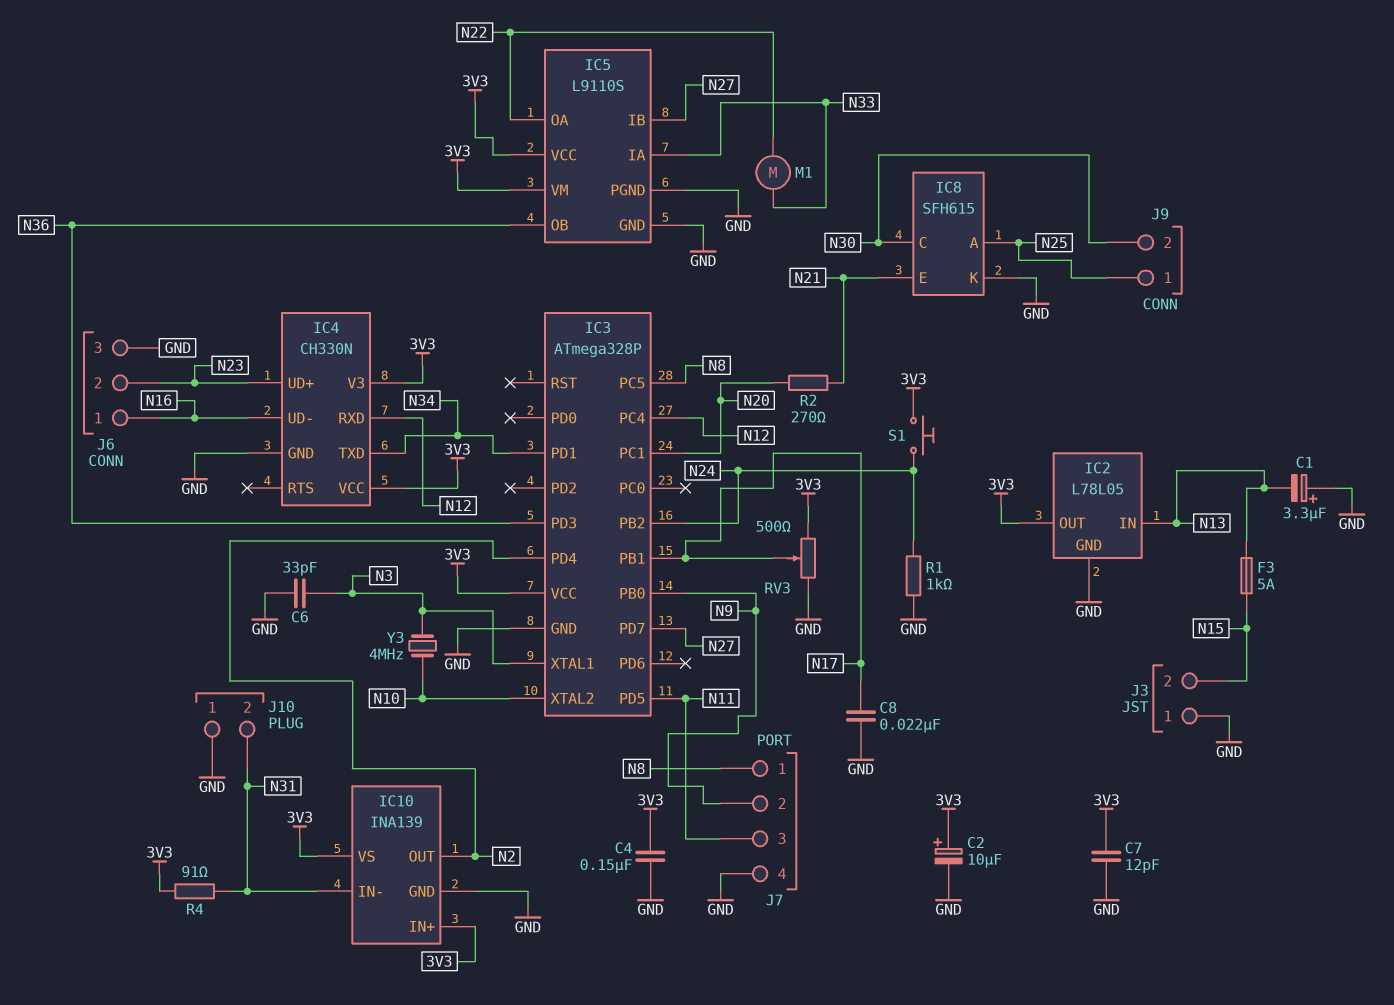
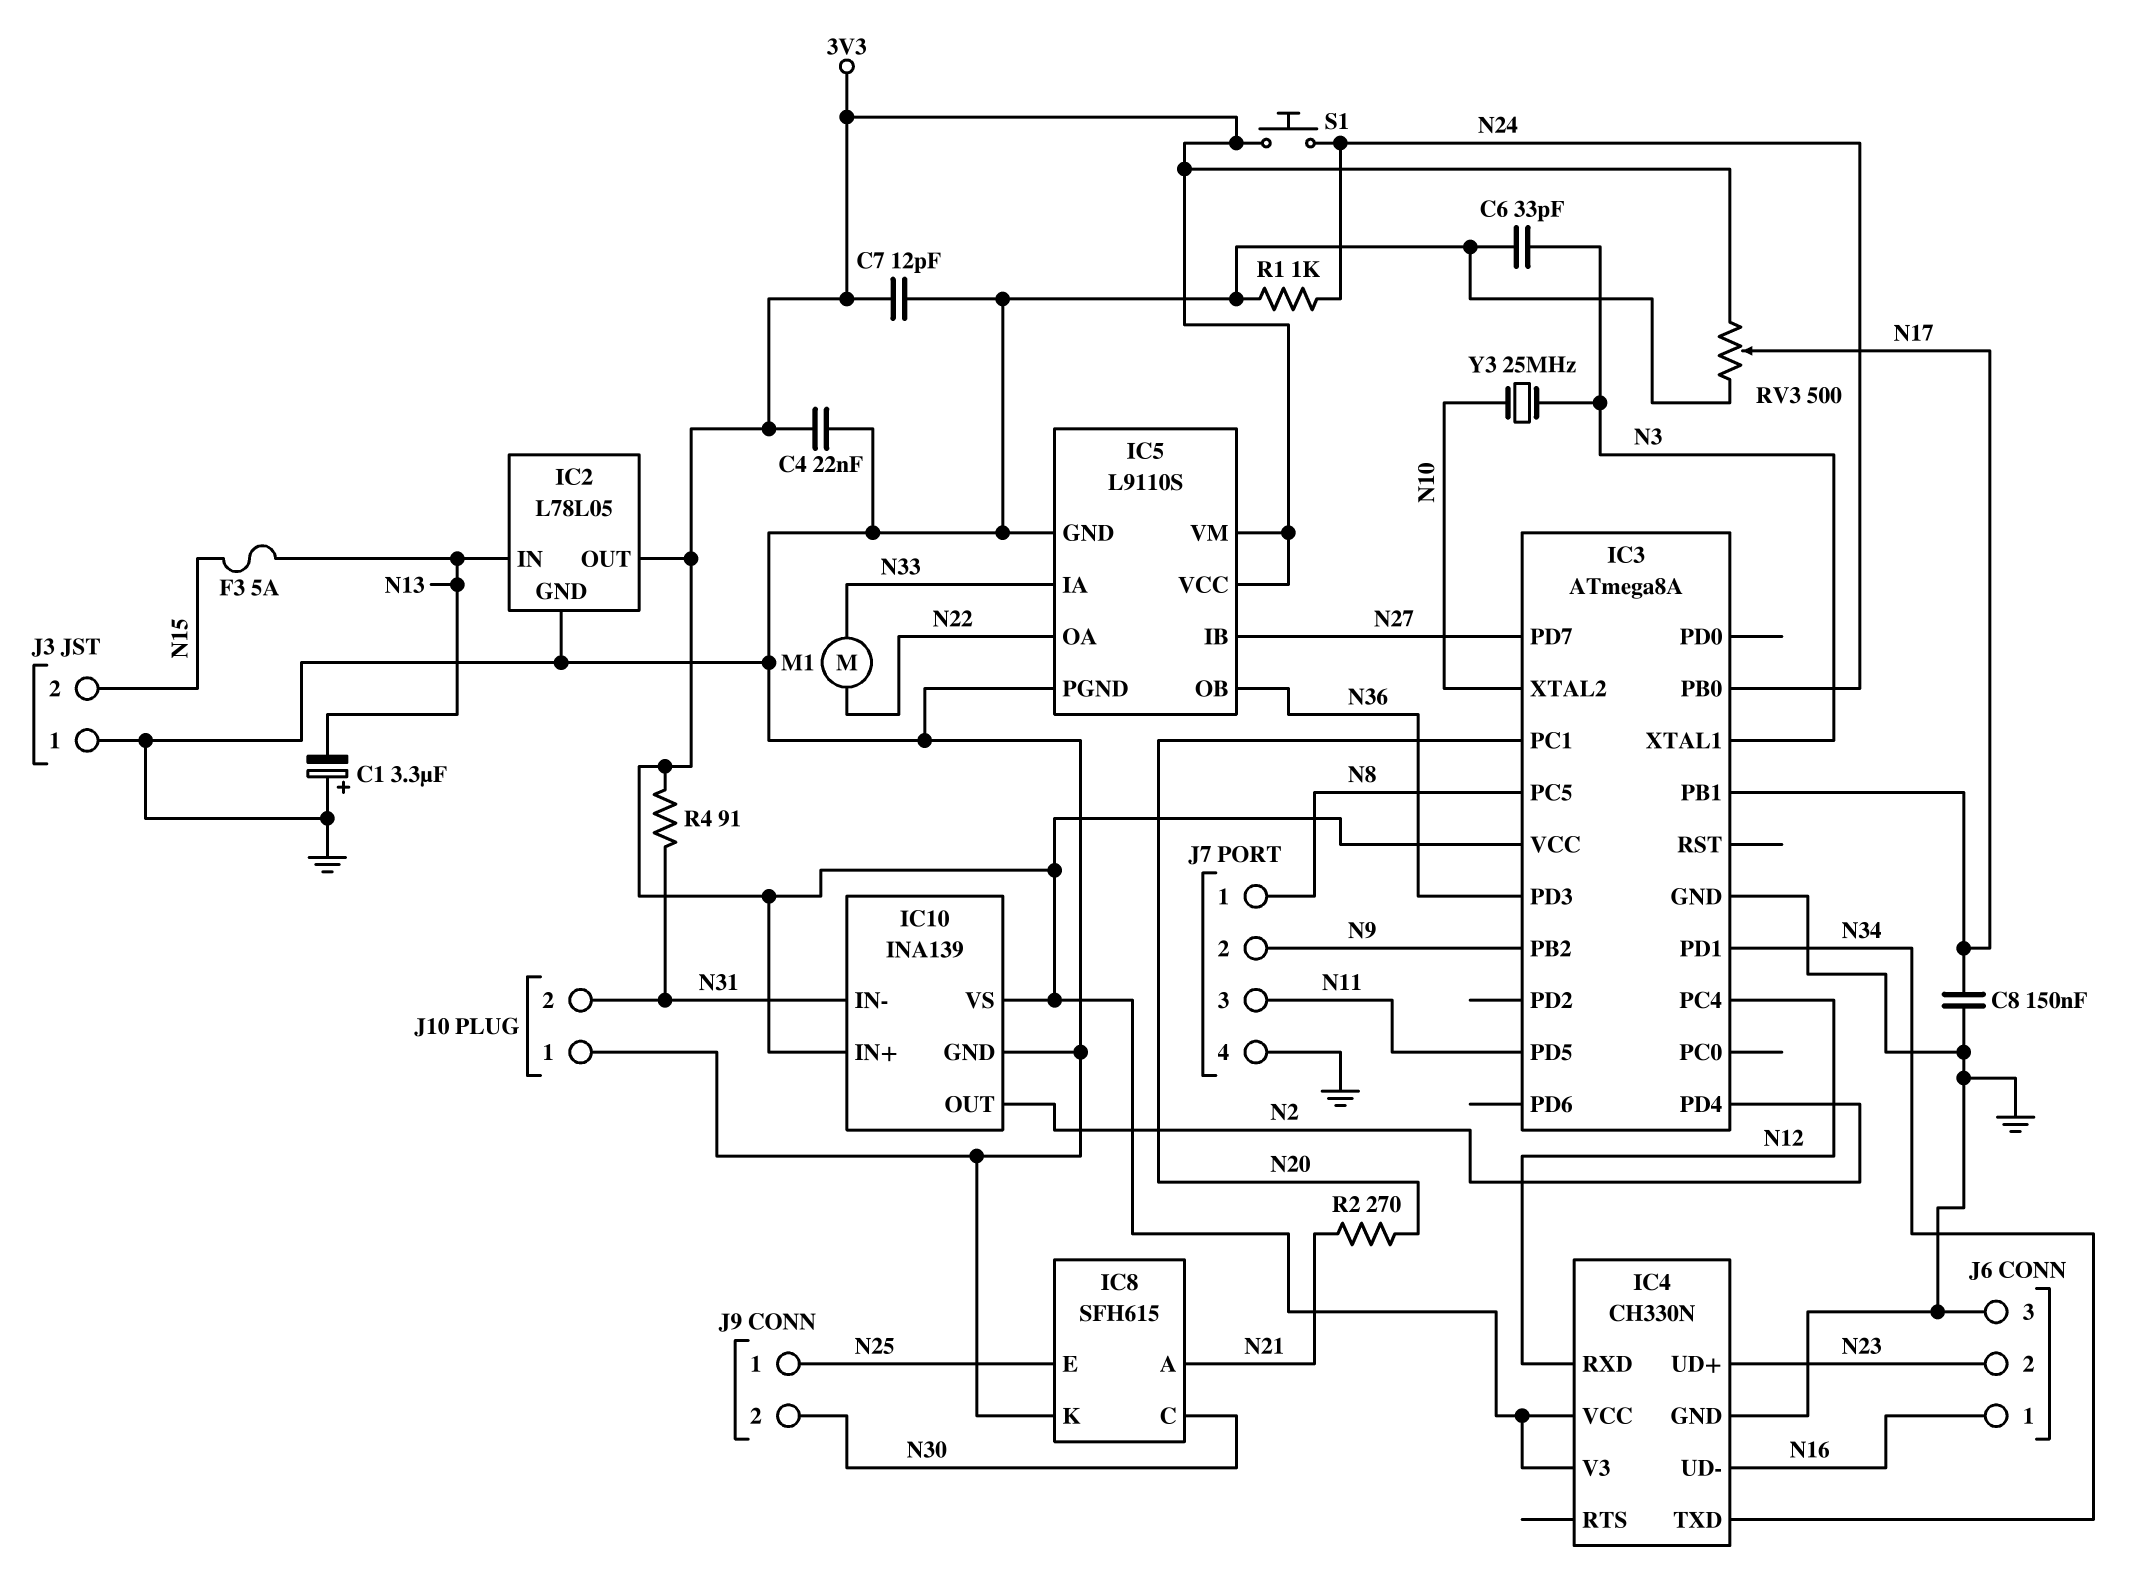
C2: 10uF (plus 3V3, minus GND) -> none
C4: 150nF (3V3, GND) -> 22nF (3V3, GND)
C8: 22nF (GND, N17) -> 150nF (GND, N17)
IC3: ATmega328P -> ATmega8A
IC3 pin PB0: N9 -> N24
IC3 pin PB2: N24 -> N9
IC8 pin A: N25 -> N21
IC8 pin E: N21 -> N25
Y3: 4MHz (N3, N10) -> 25MHz (N3, N10)

